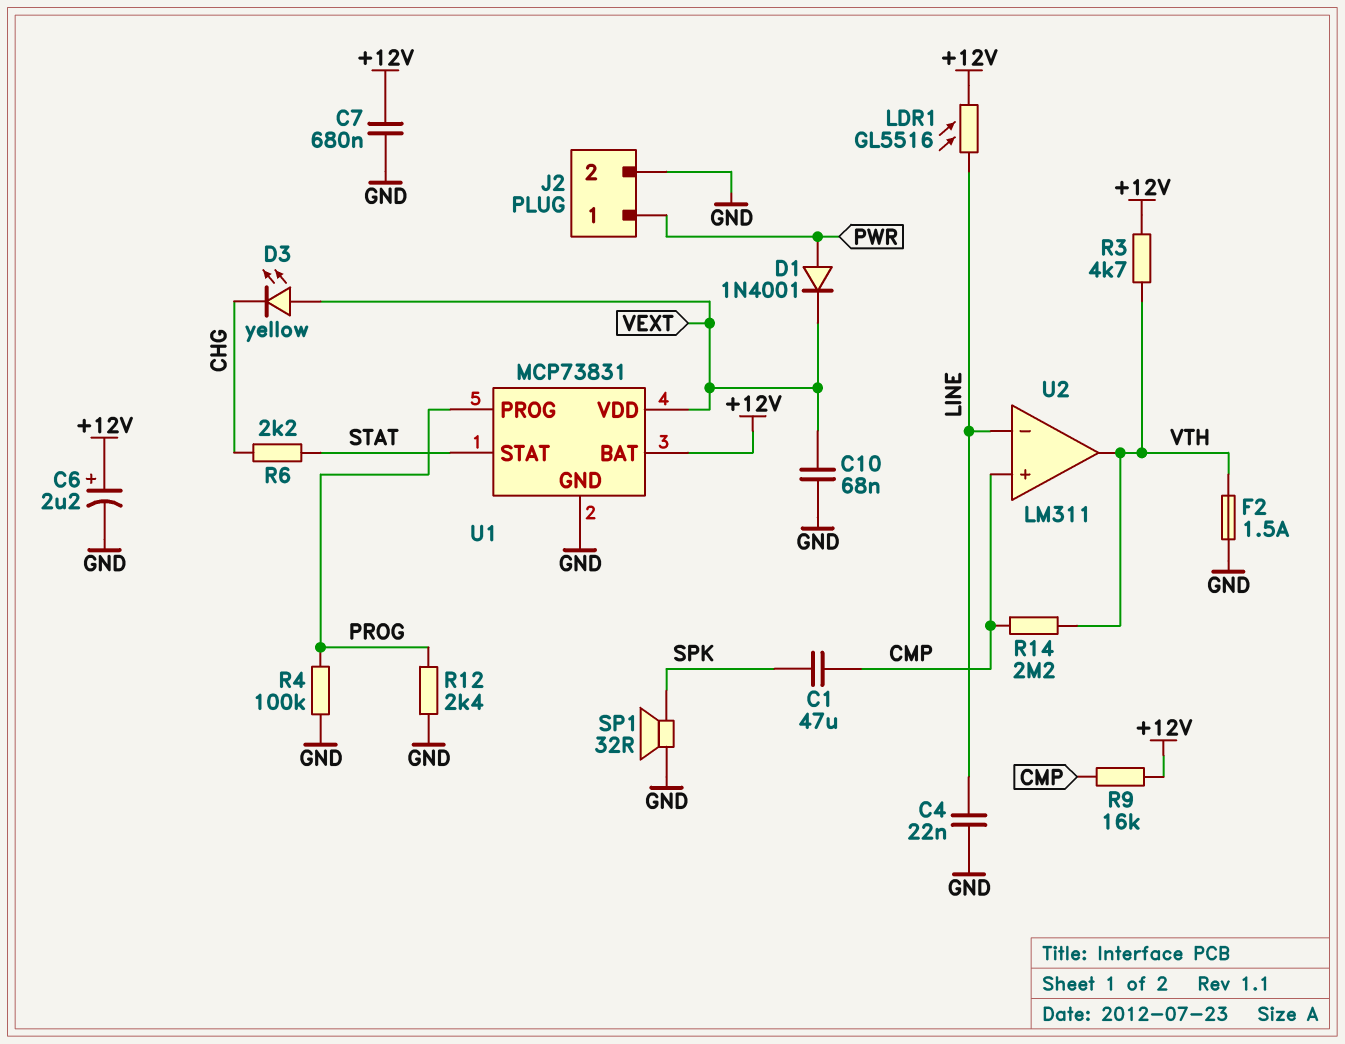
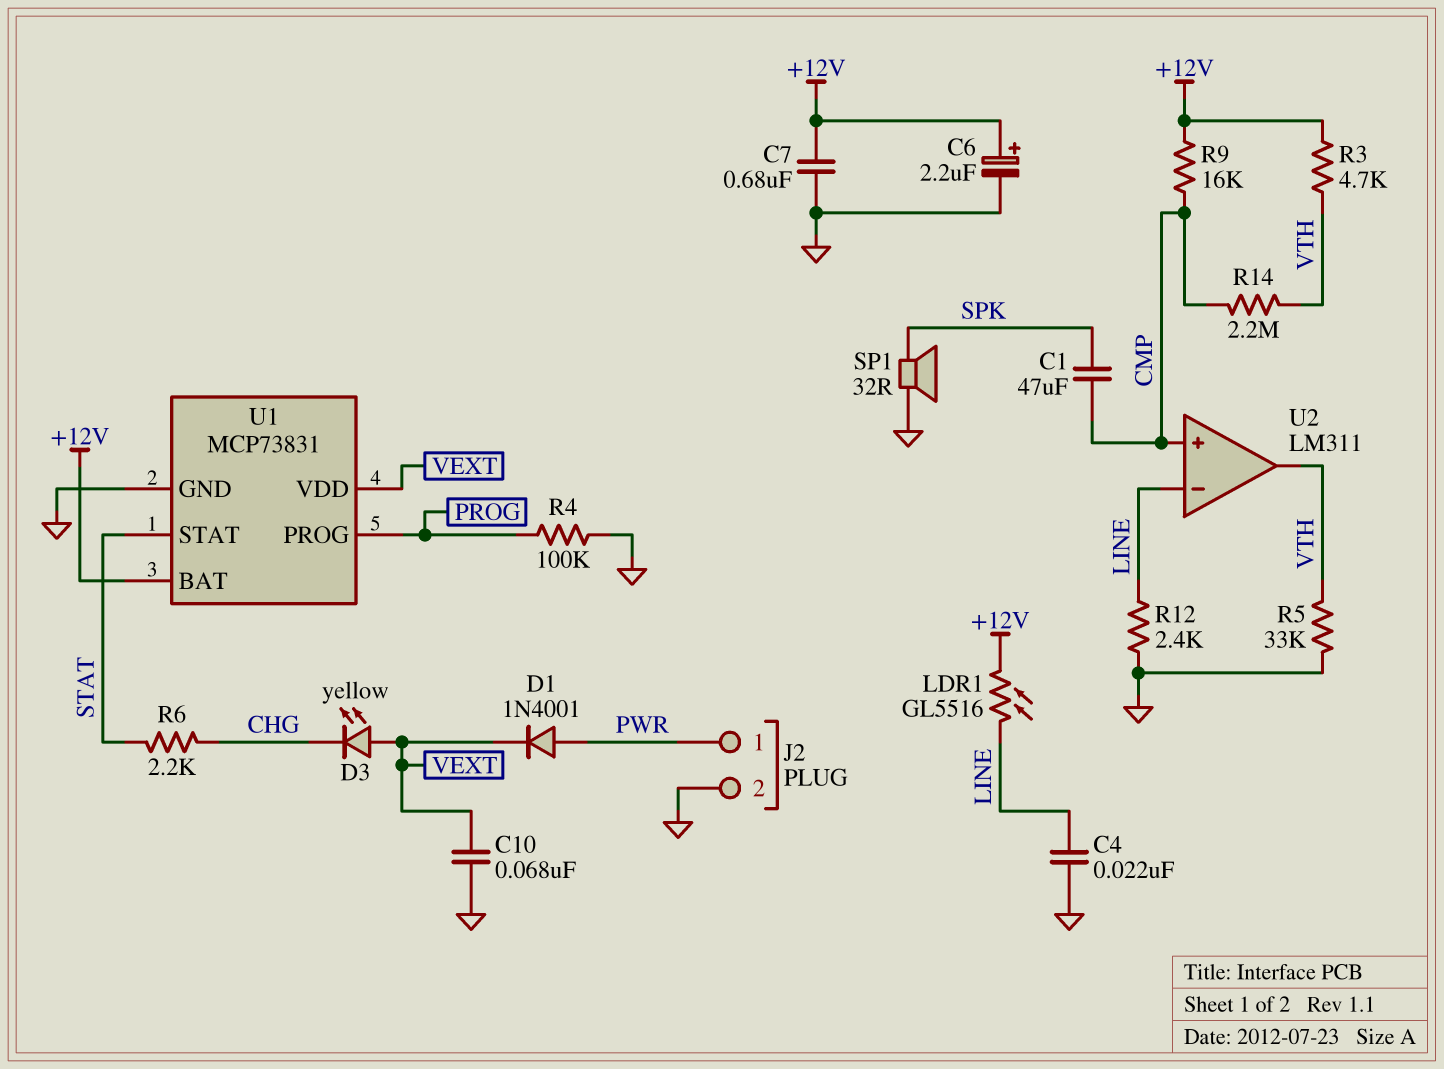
F2: 1.5A (GND, VTH) -> none
R5: none -> 33k (GND, VTH)
R12: 2.4k (GND, PROG) -> 2.4k (GND, LINE)

